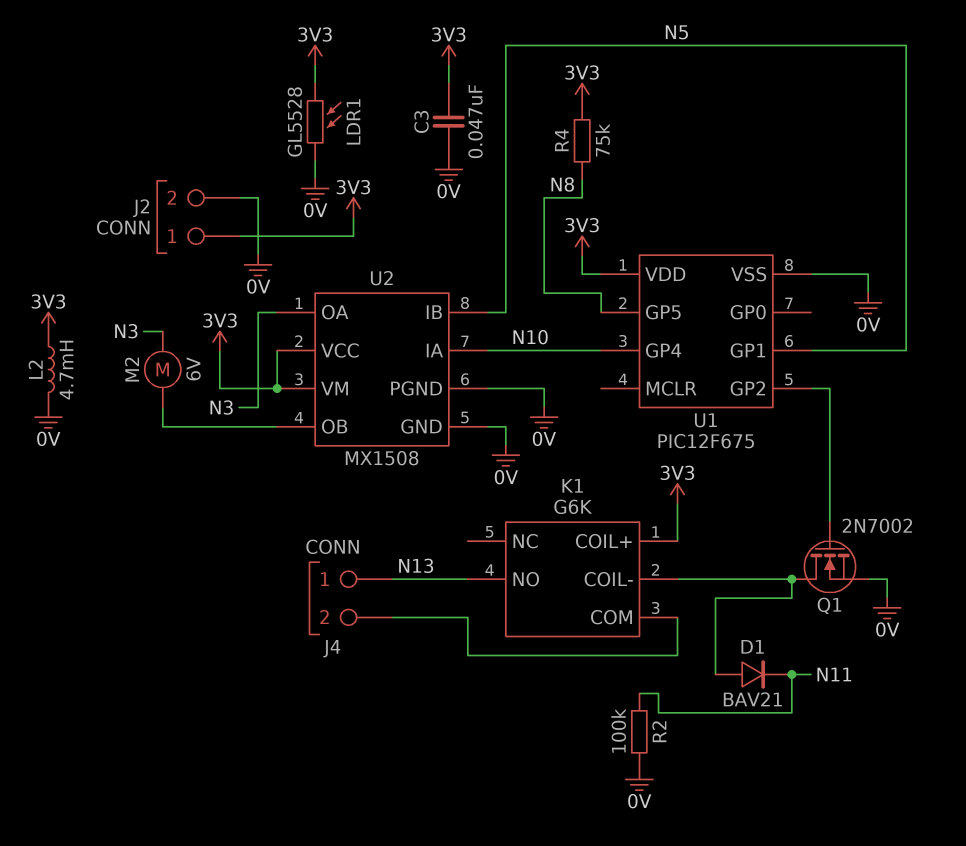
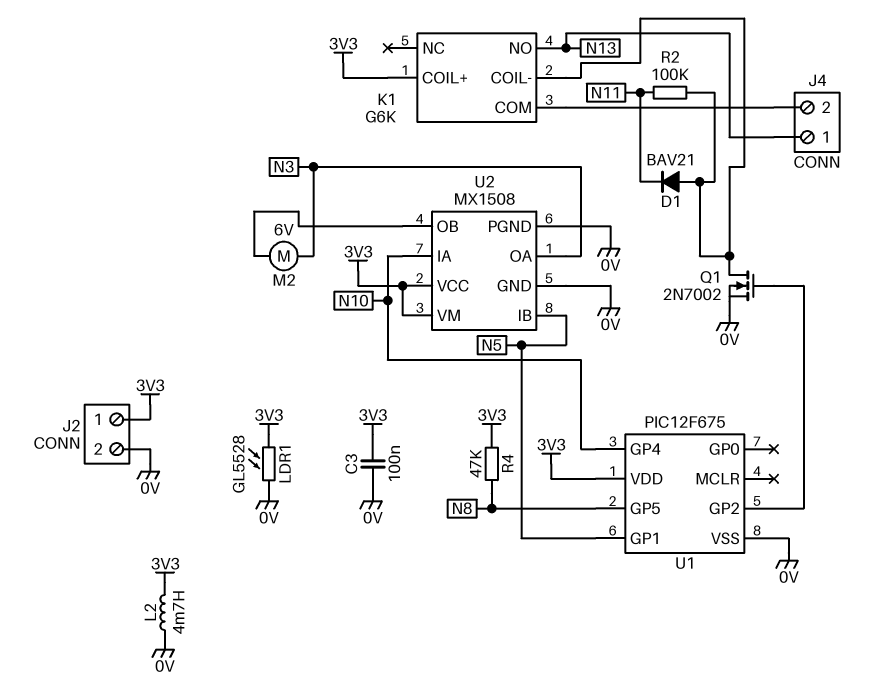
C3: 47nF (0V, 3V3) -> 100nF (0V, 3V3)
R2: 100k (0V, N11) -> 100k (K1/COIL-, N11)
R4: 75k (3V3, N8) -> 47k (3V3, N8)

